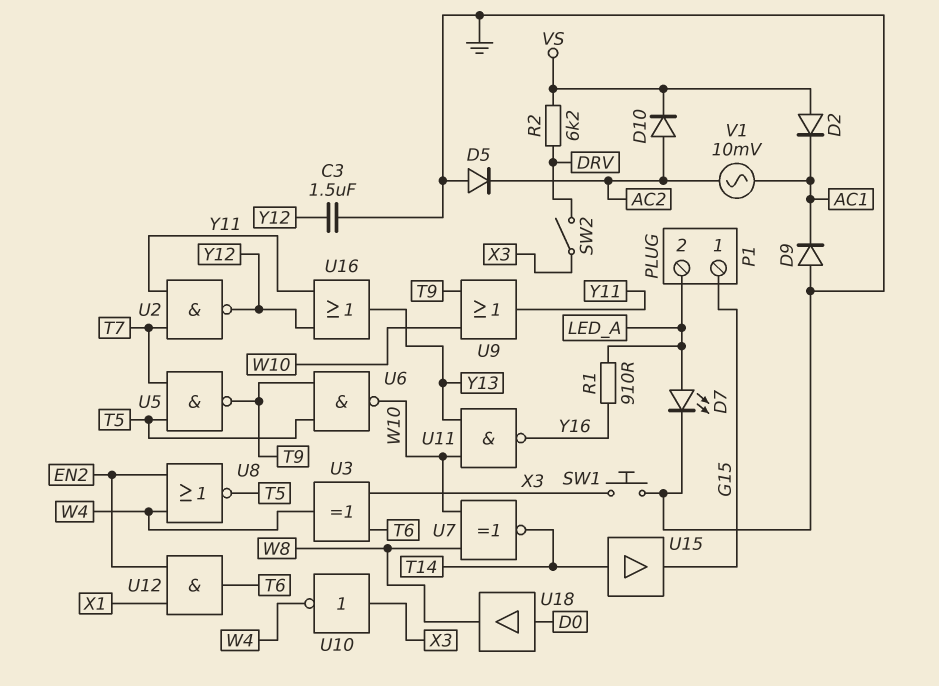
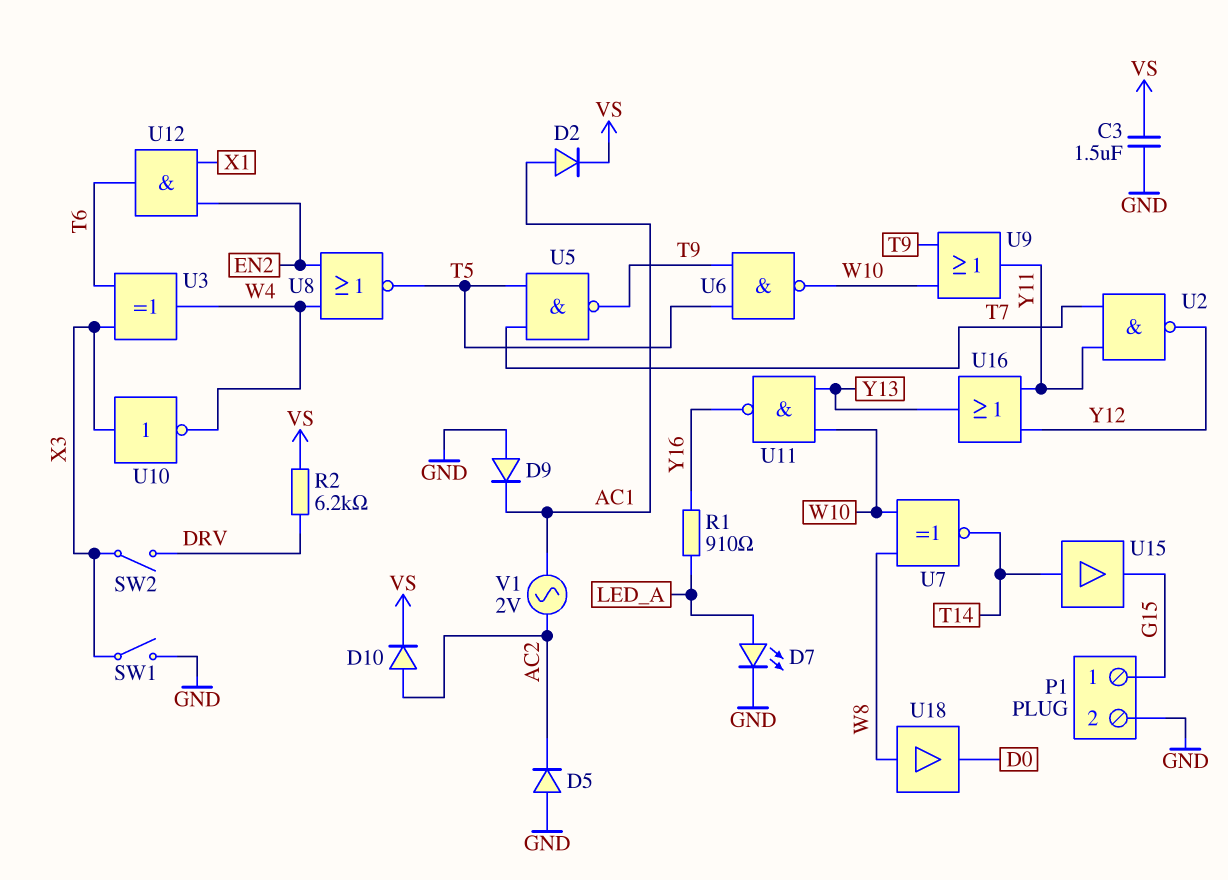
C3: 1.5uF (GND, Y12) -> 1.5uF (GND, VS)
D2: diode (A VS, K AC1) -> diode (A AC1, K VS)
P1 pin 2: LED_A -> GND
SW1: button (GND, X3) -> switch (GND, X3)
U18: buffer (in D0, out W8) -> buffer (in W8, out D0)
V1: AC 10mV (AC1, AC2) -> AC 2V (AC1, AC2)

